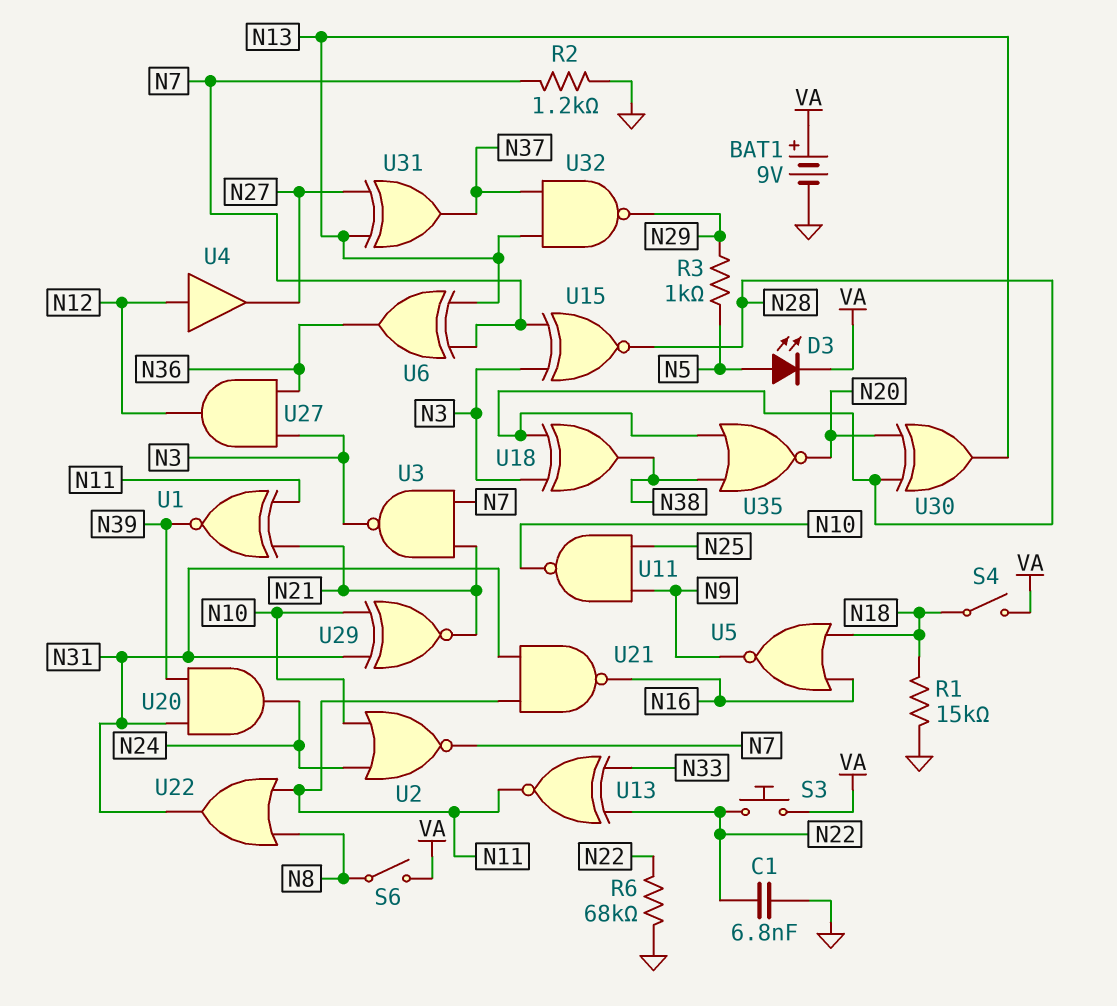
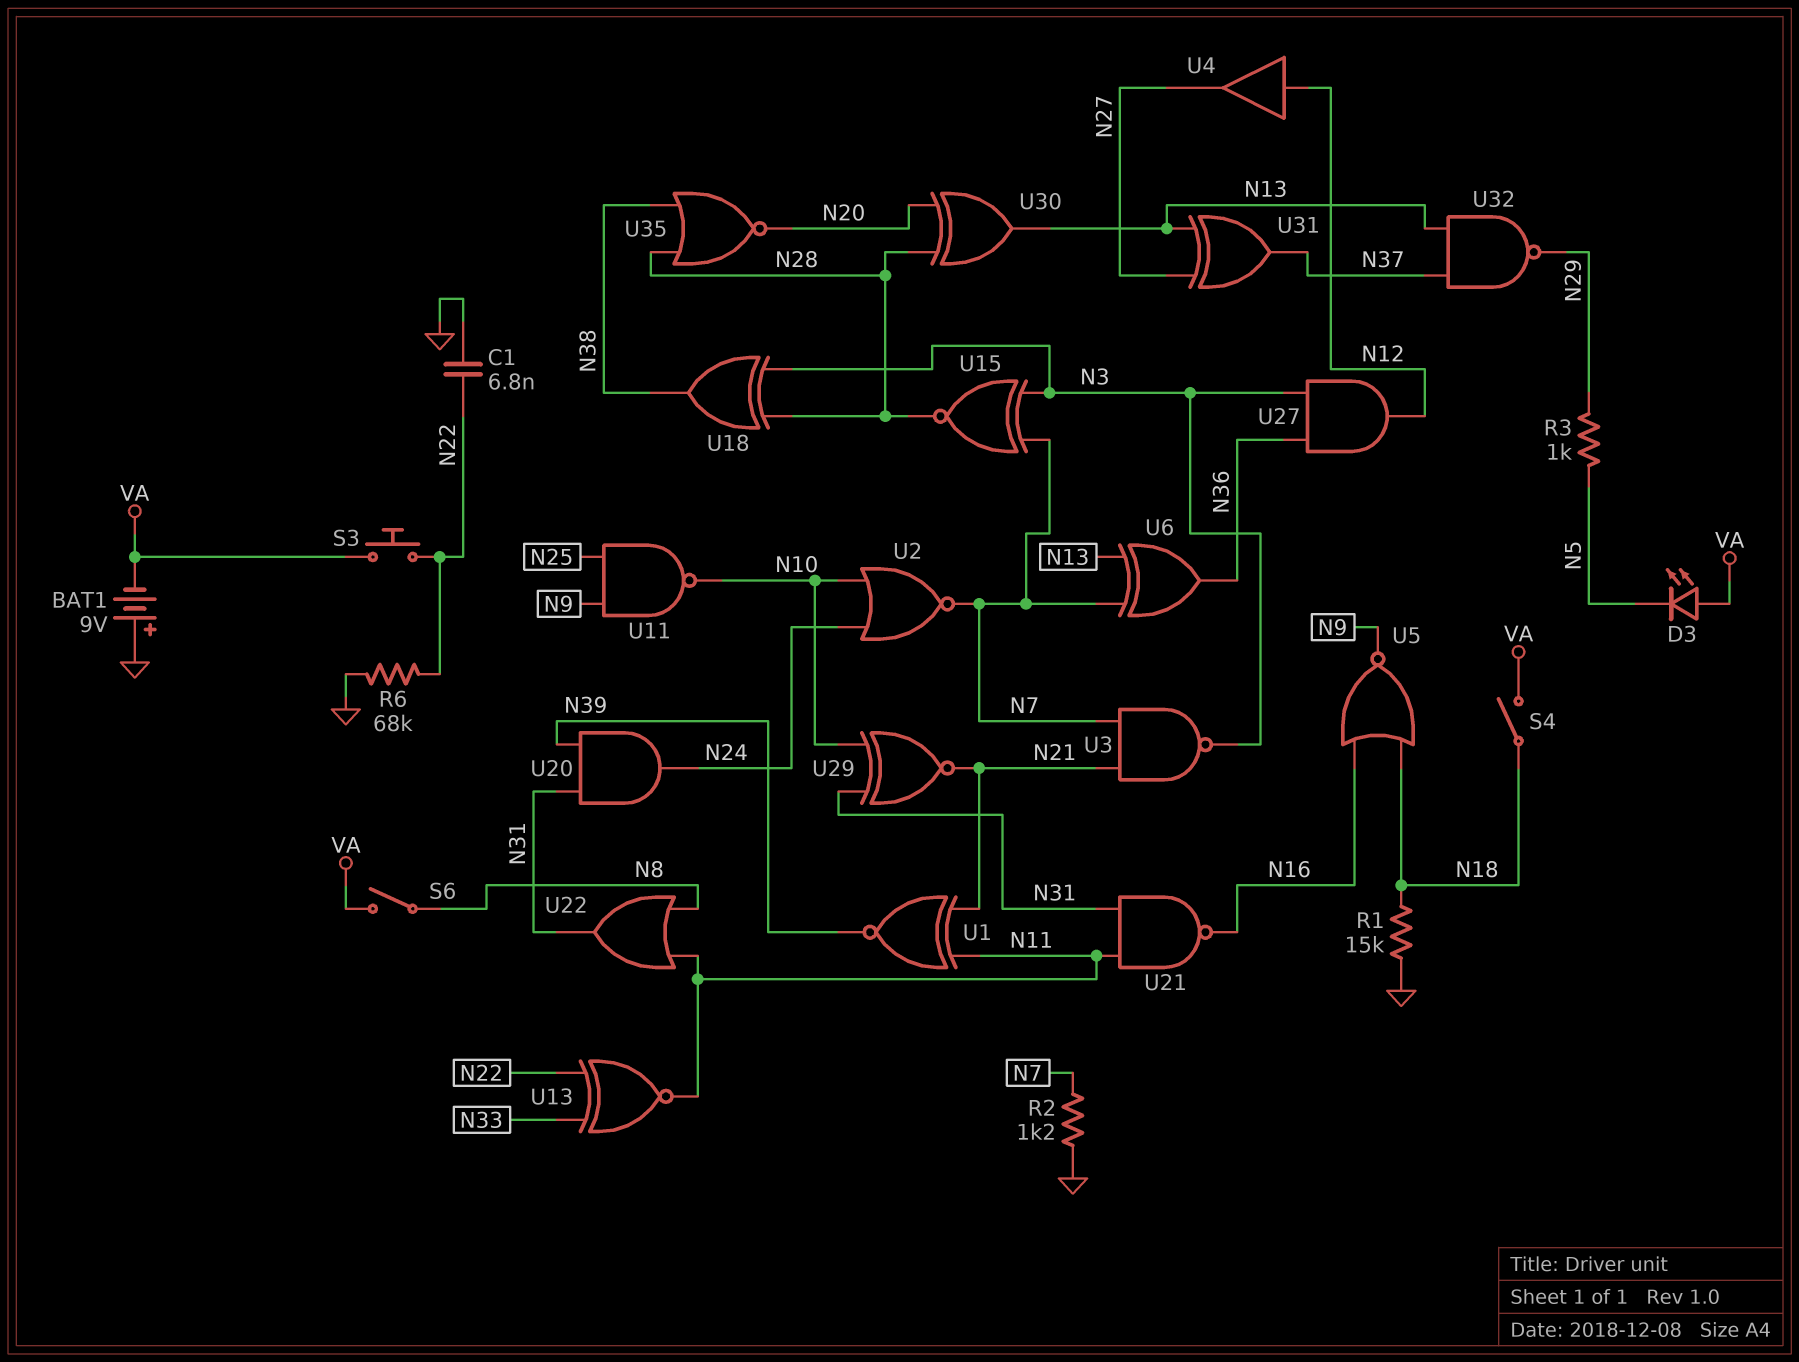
BAT1: 9V (plus VA, minus GND) -> 9V (plus GND, minus VA)
D3: LED (A N5, K VA) -> LED (A VA, K N5)

